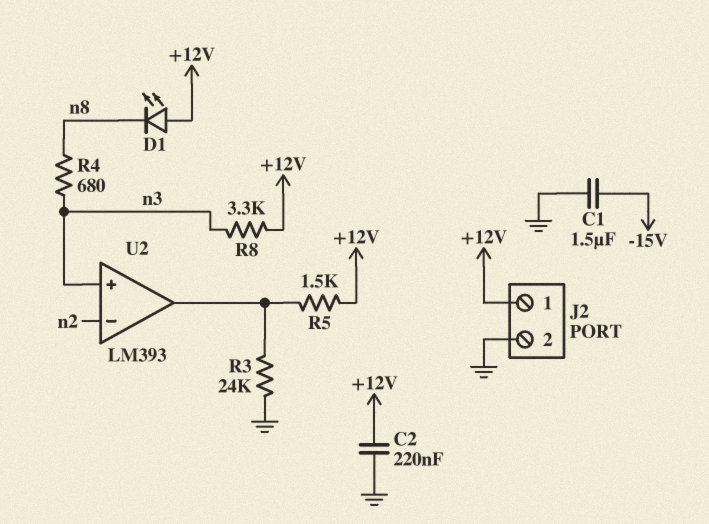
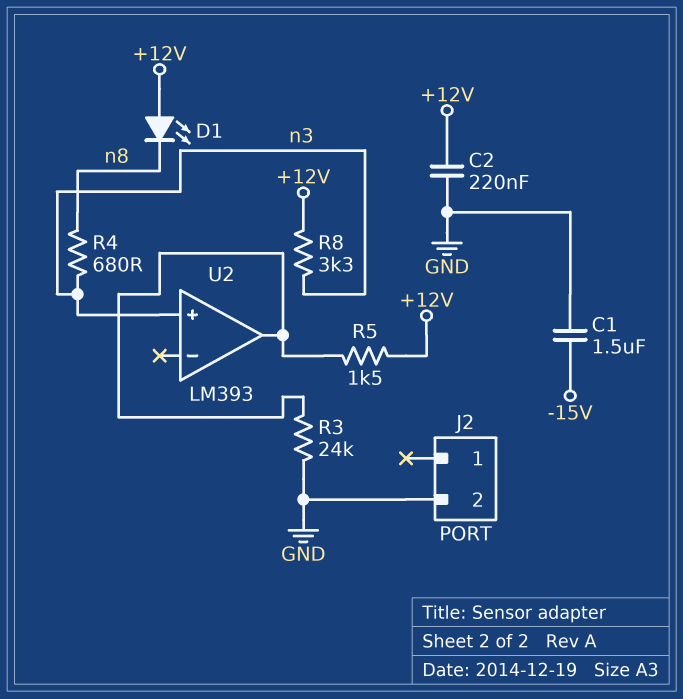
J2 pin 1: +12V -> none
U2 pin in-: n2 -> none

